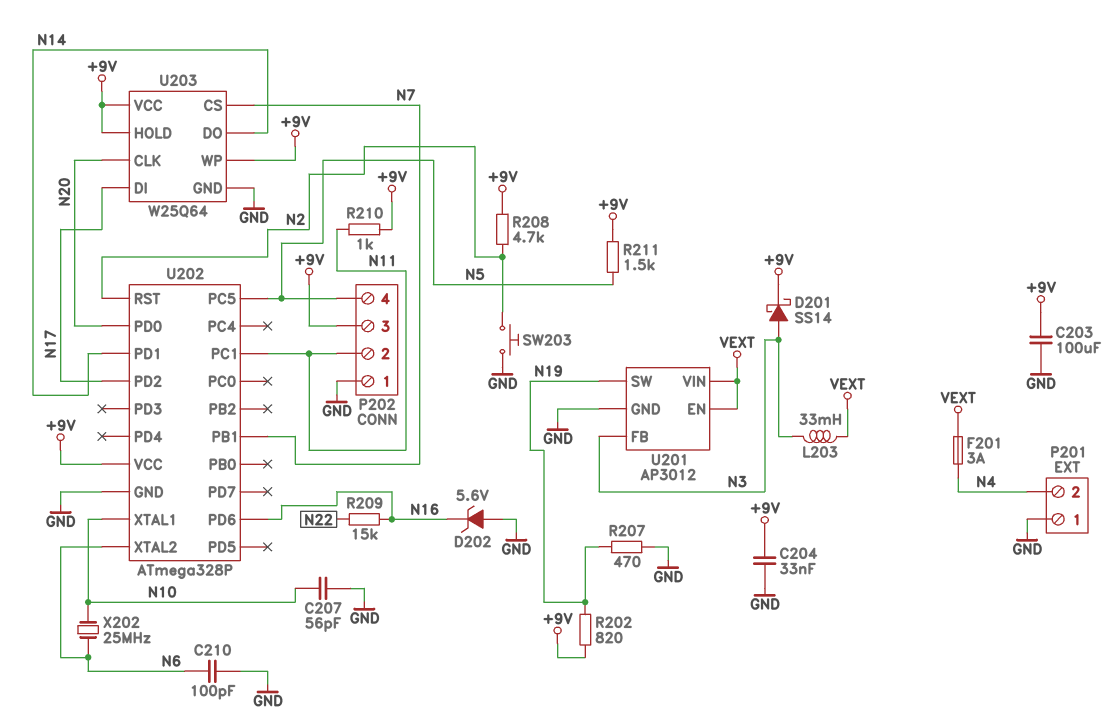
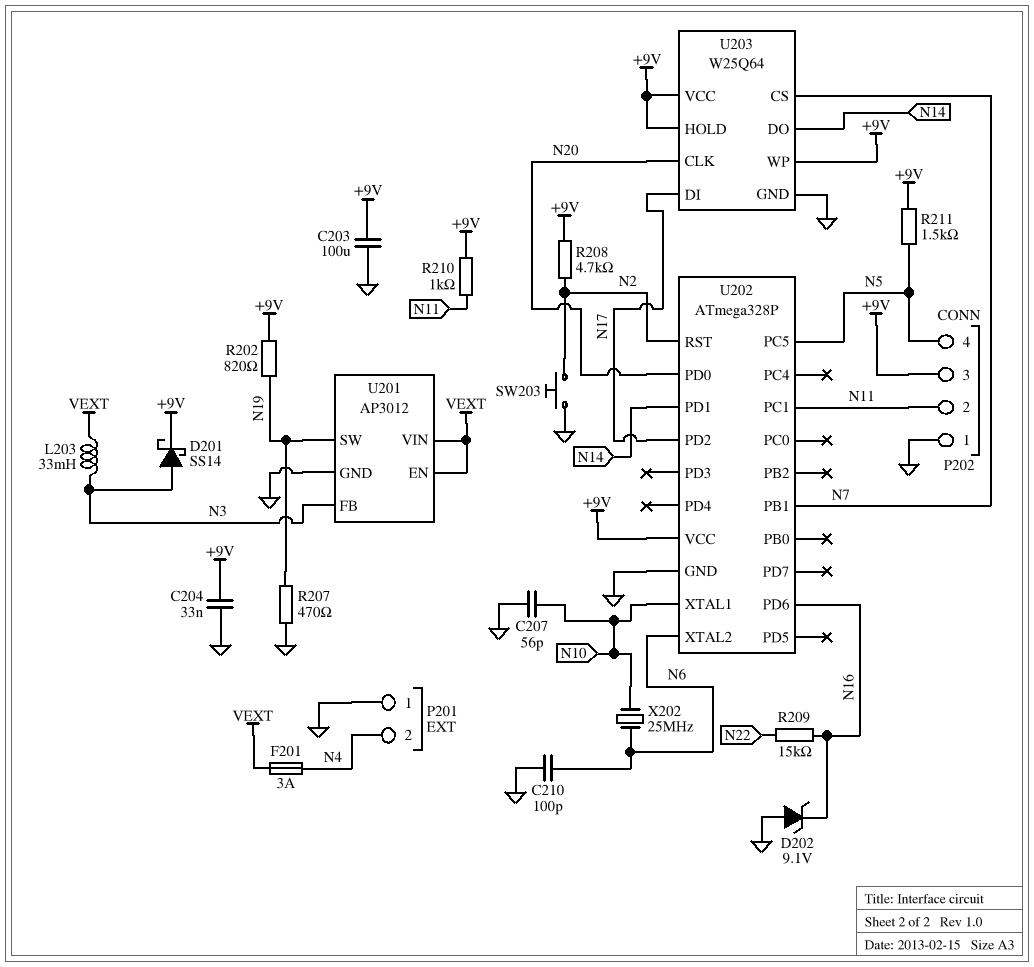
D202: zener 5.6V (A GND, K N16) -> zener 9.1V (A GND, K N16)

